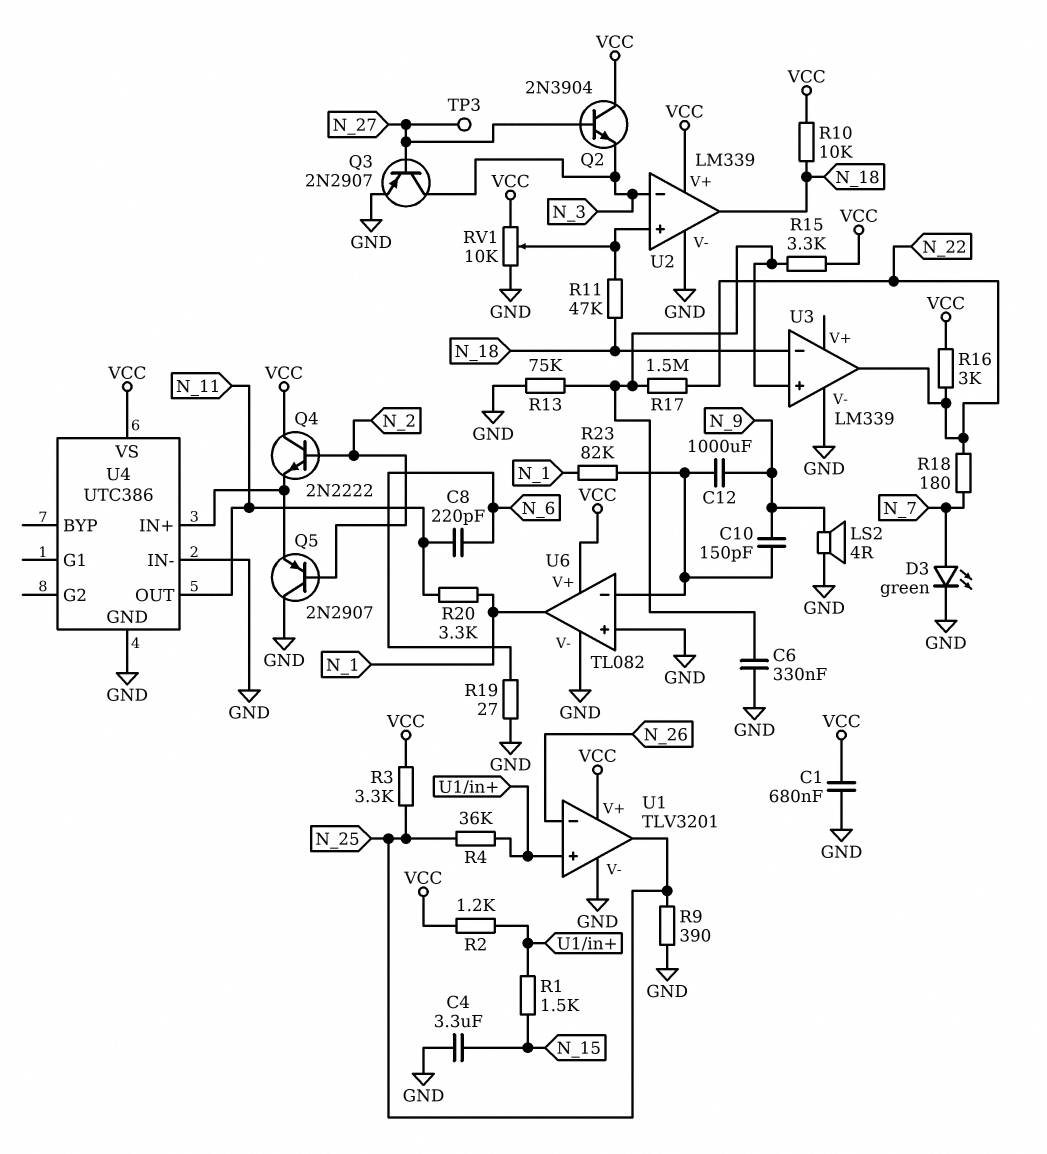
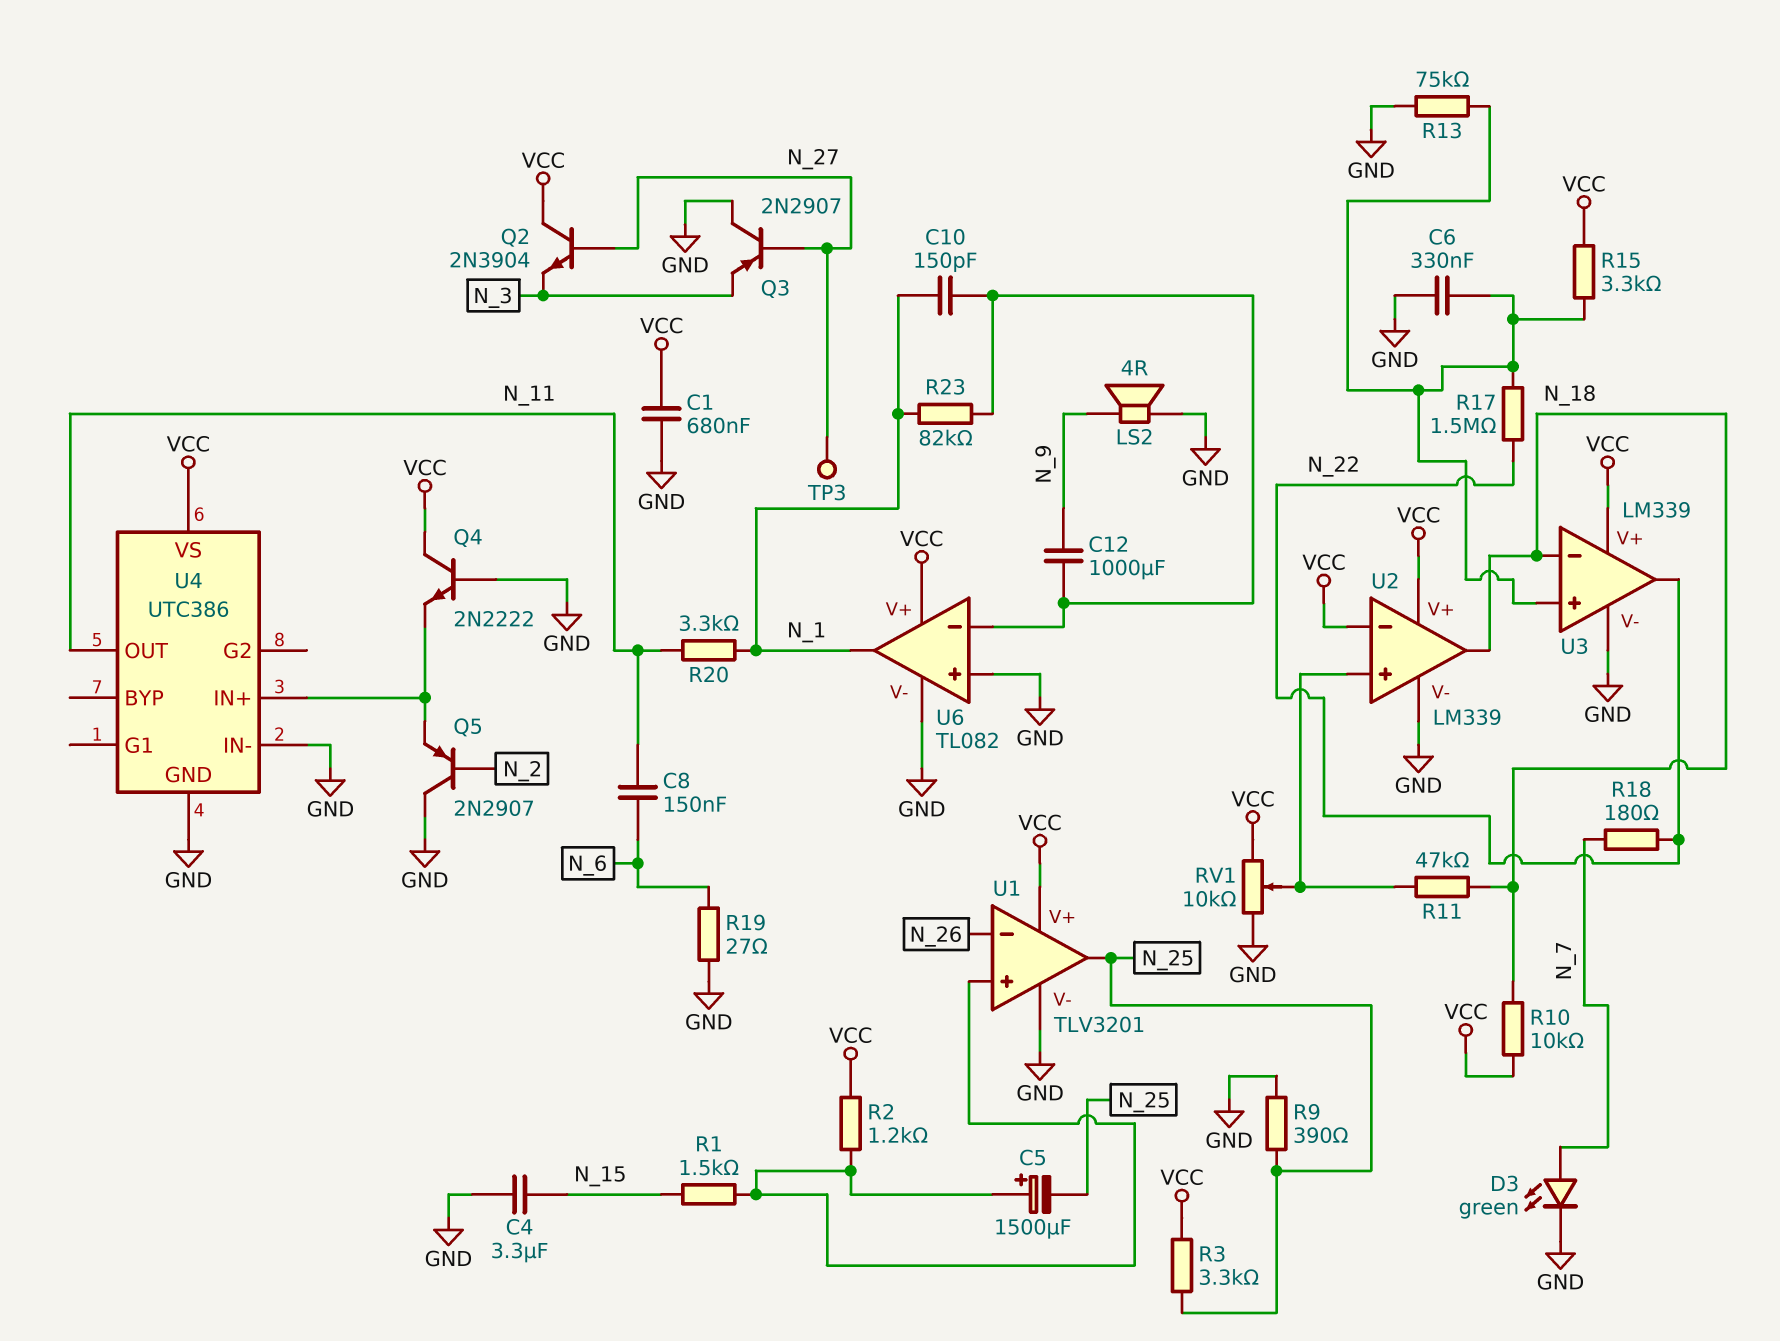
C5: none -> 1500uF (plus U1/in+, minus N_25)
C8: 220pF (N_6, N_11) -> 150nF (N_6, N_11)
C10: 150pF (N_9, U6/in-) -> 150pF (N_1, U6/in-)
Q3: PNP 2N2907 (B N_27, C N_3, E GND) -> PNP 2N2907 (B N_27, C GND, E N_3)
Q4: NPN 2N2222 (B N_2, C VCC, E U4/IN+) -> NPN 2N2222 (B GND, C VCC, E U4/IN+)
R4: 36k (N_25, U1/in+) -> none
R16: 3k (N_22, VCC) -> none
U2 pin in-: N_3 -> VCC
U3 pin V+: none -> VCC

